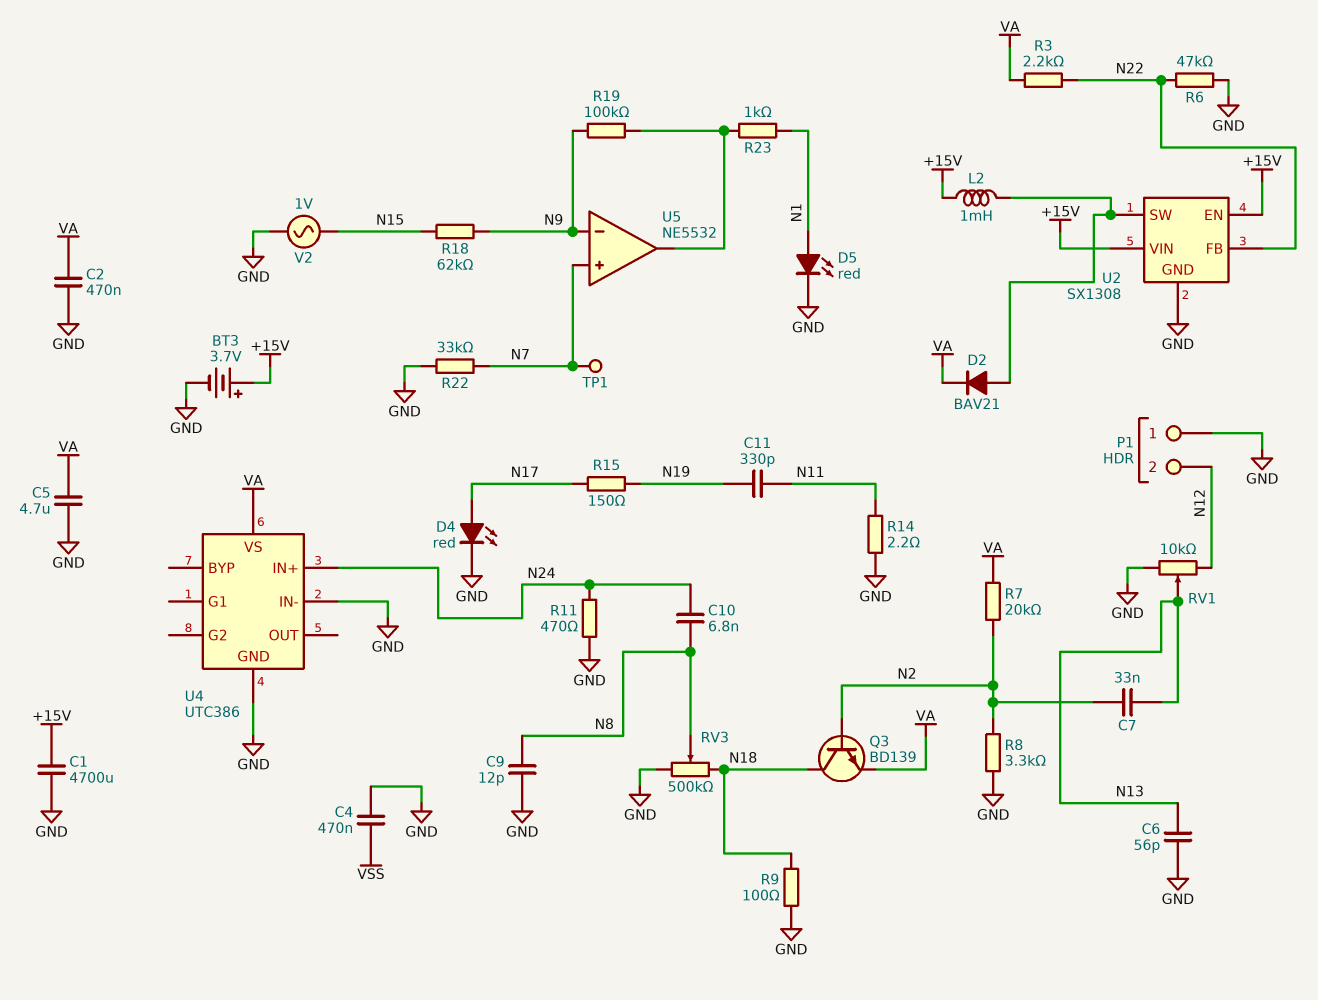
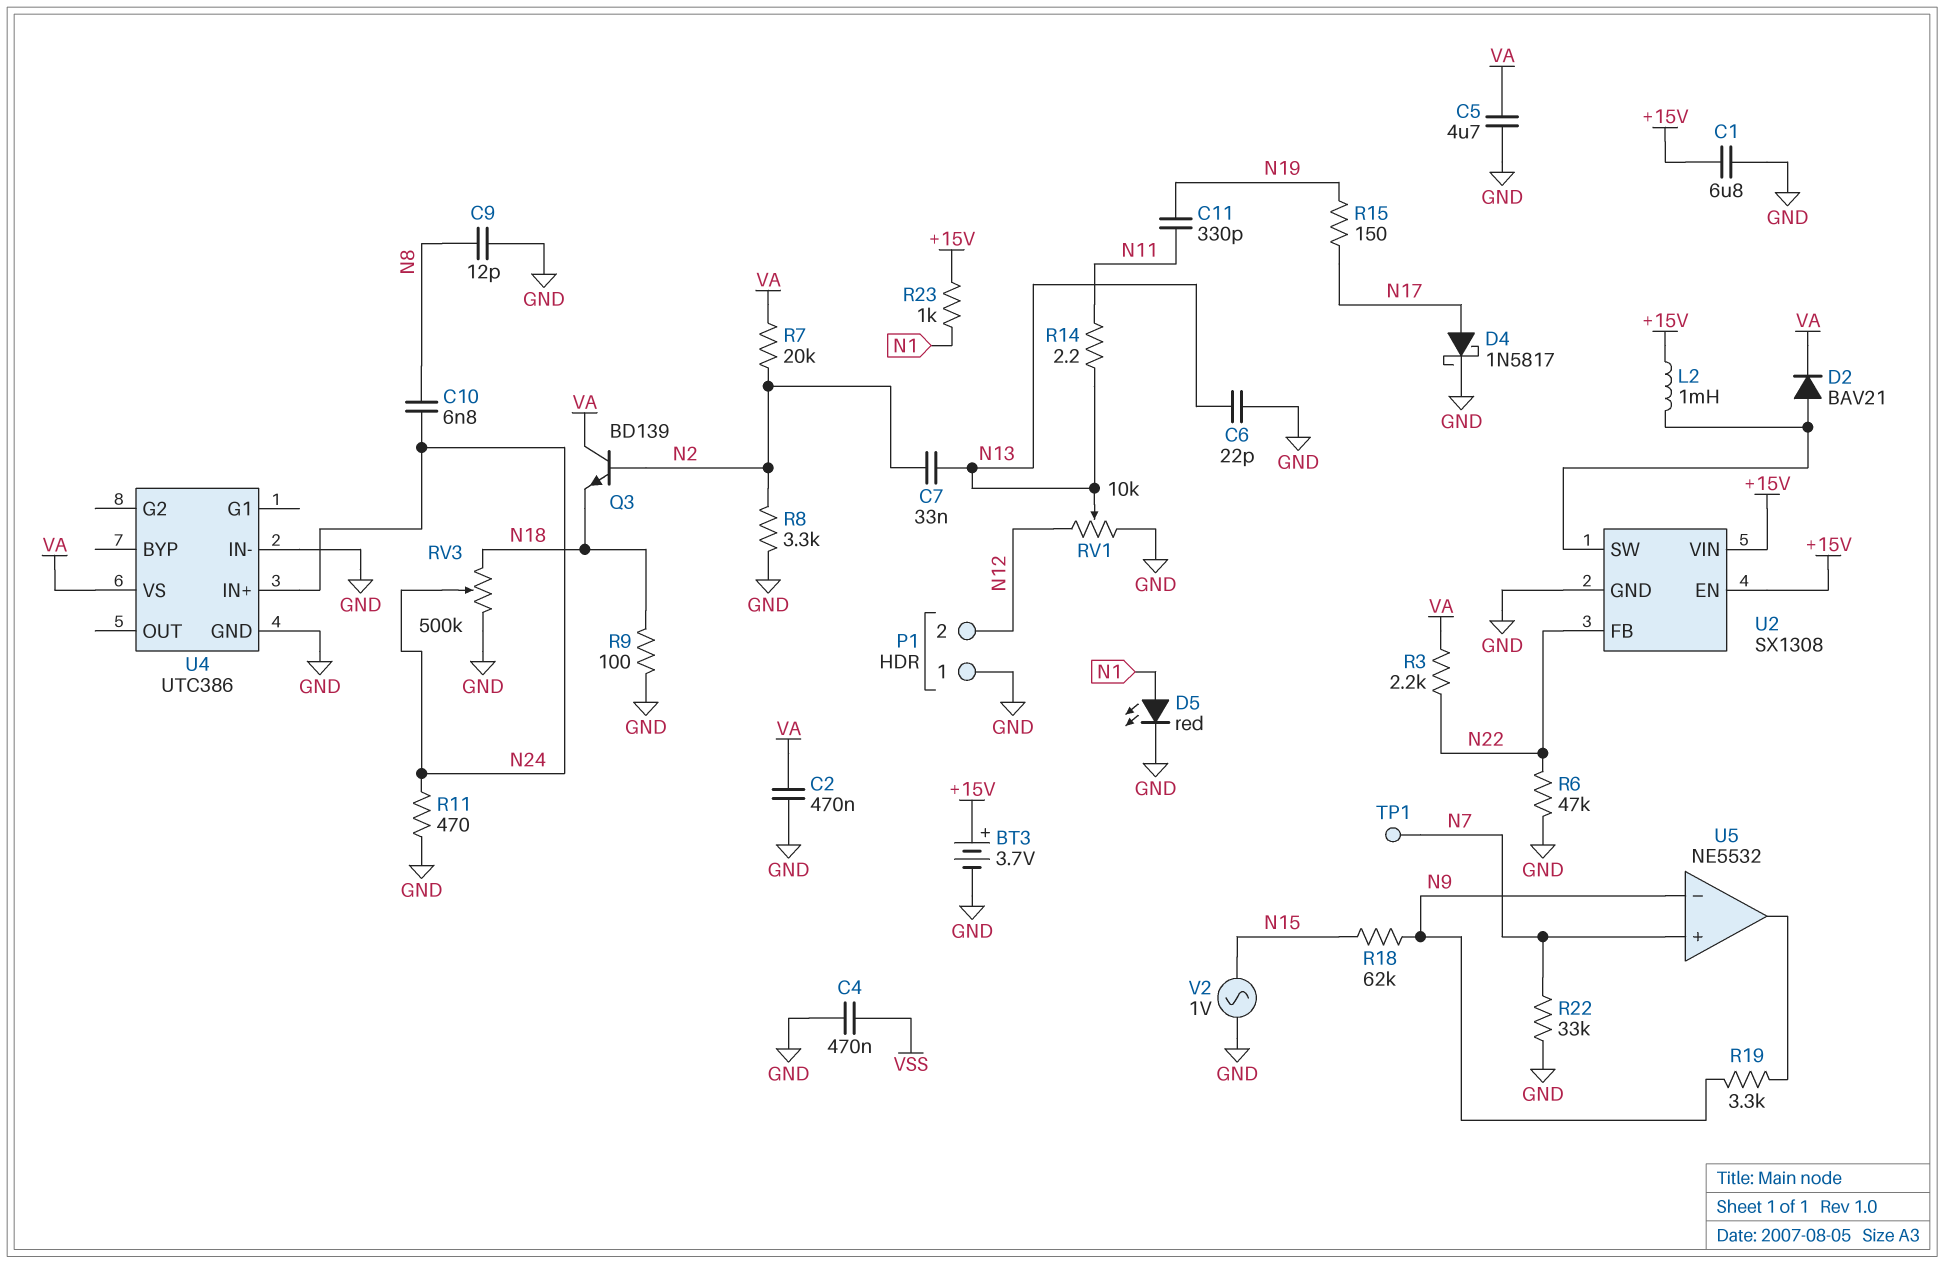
C1: 4700uF (+15V, GND) -> 6.8uF (+15V, GND)
C6: 56pF (GND, N13) -> 22pF (GND, N13)
D4: LED red (A N17, K GND) -> schottky 1N5817 (A N17, K GND)
Q3: NPN BD139 (B N2, C N18, E VA) -> NPN BD139 (B N2, C VA, E N18)
R14: 2.2 (GND, N11) -> 2.2 (N11, N13)
R19: 100k (N9, U5/out) -> 3.3k (N9, U5/out)
R23: 1k (N1, U5/out) -> 1k (+15V, N1)
RV3: 500k (GND, N18, wiper N8) -> 500k (GND, N18, wiper N24)

